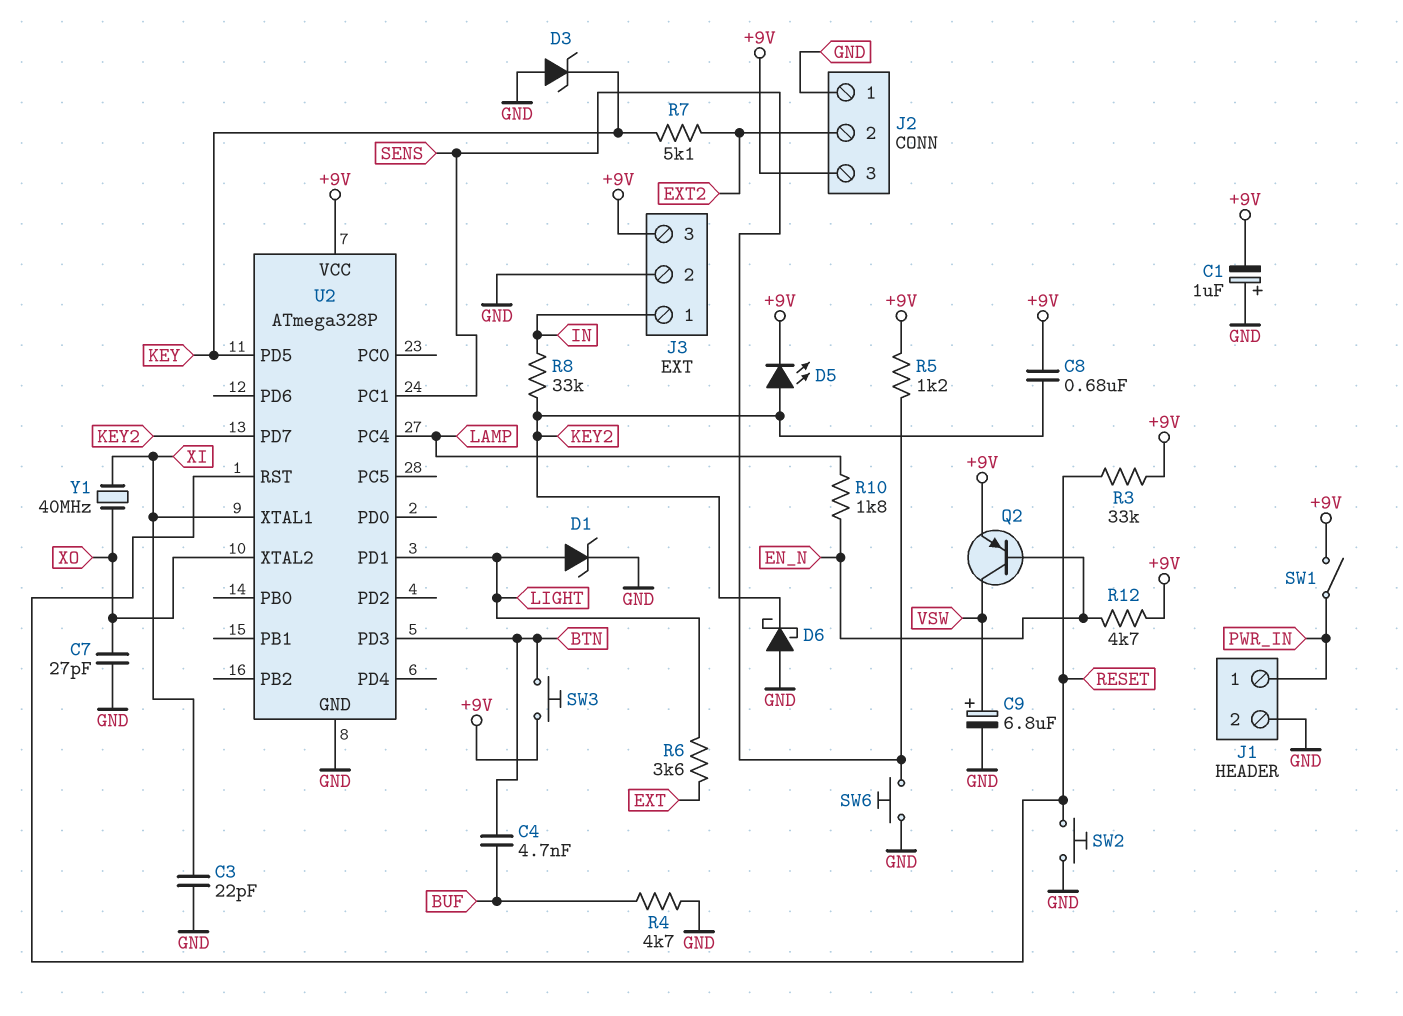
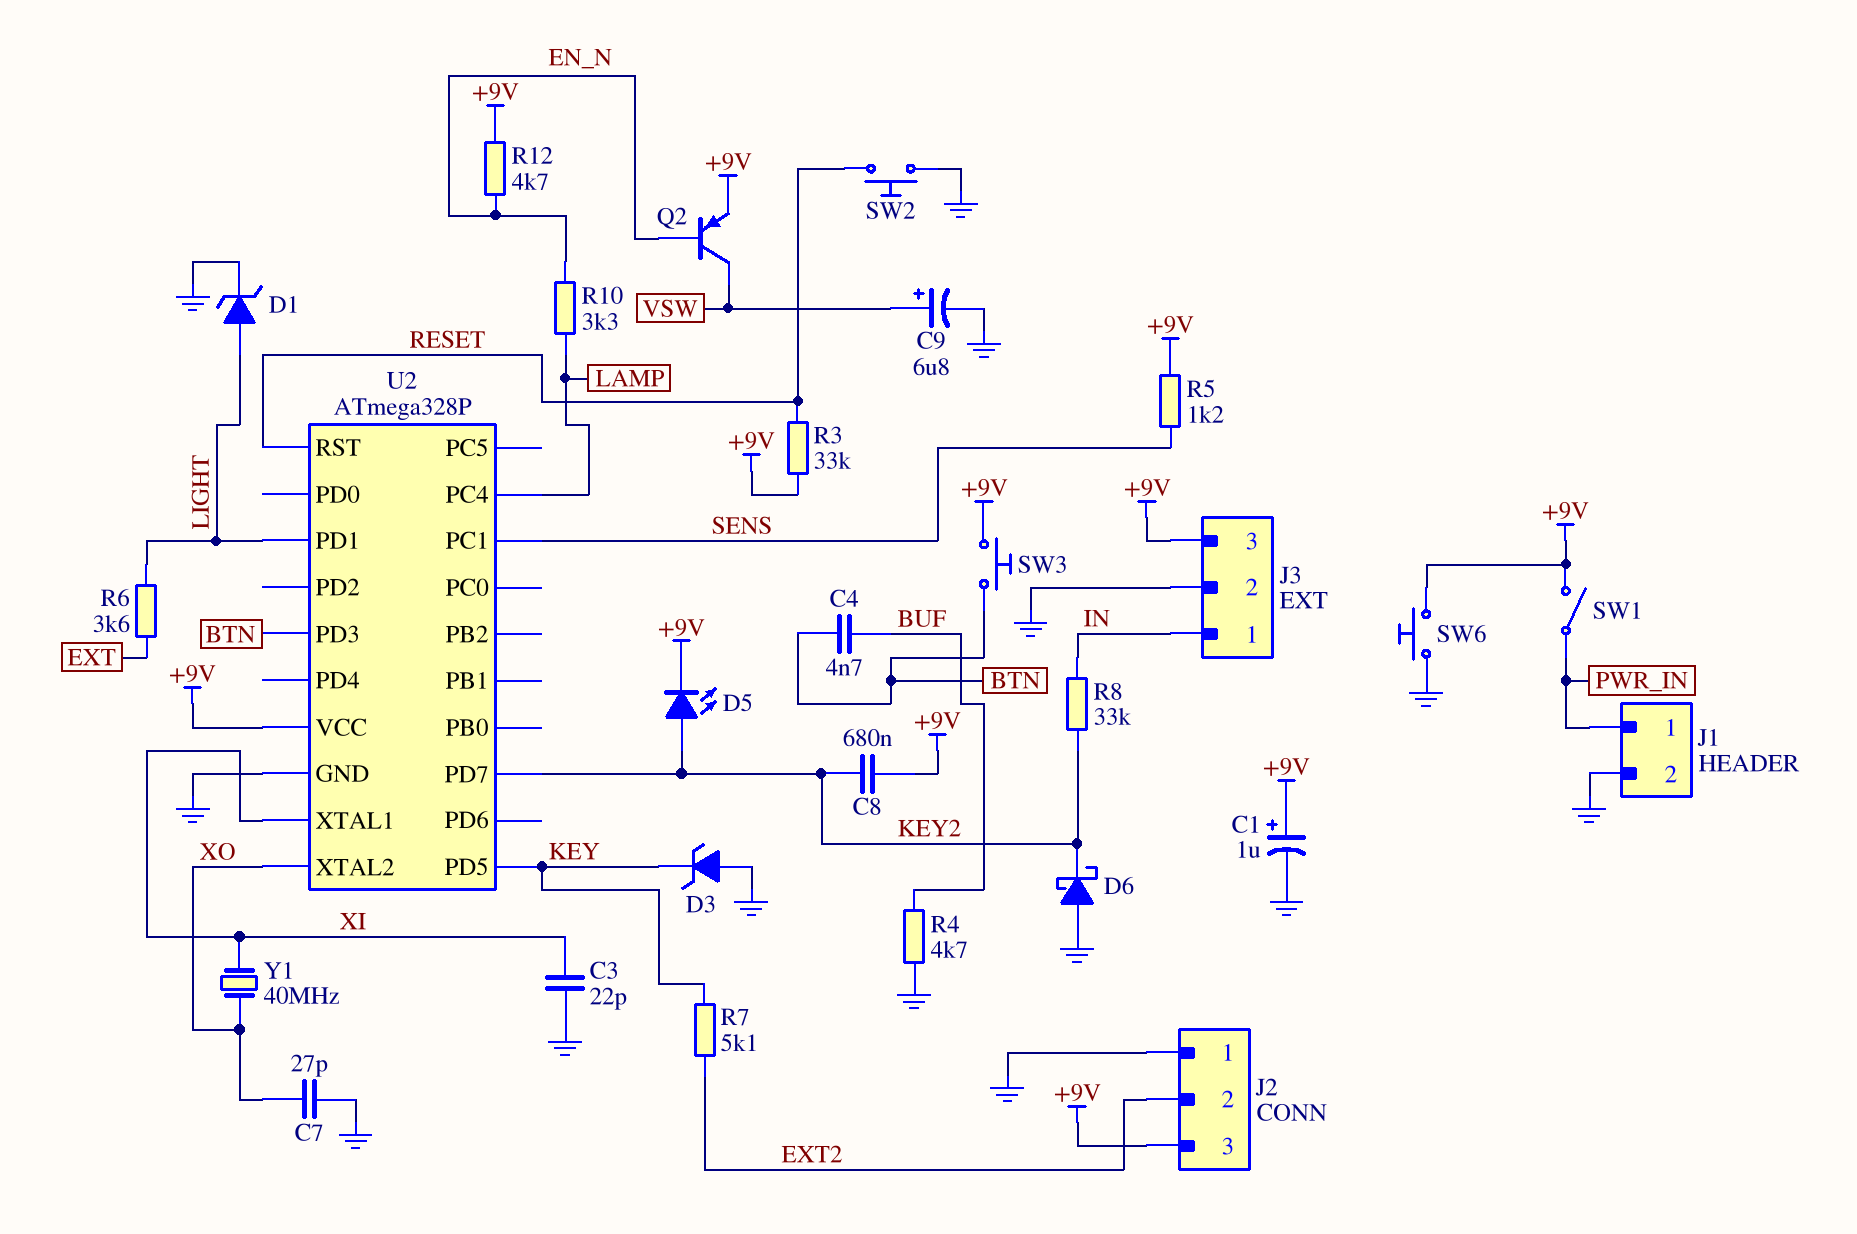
C1: 1uF (plus GND, minus +9V) -> 1uF (plus +9V, minus GND)
R10: 1.8k (EN_N, LAMP) -> 3.3k (EN_N, LAMP)
SW6: button (GND, SENS) -> button (+9V, GND)

